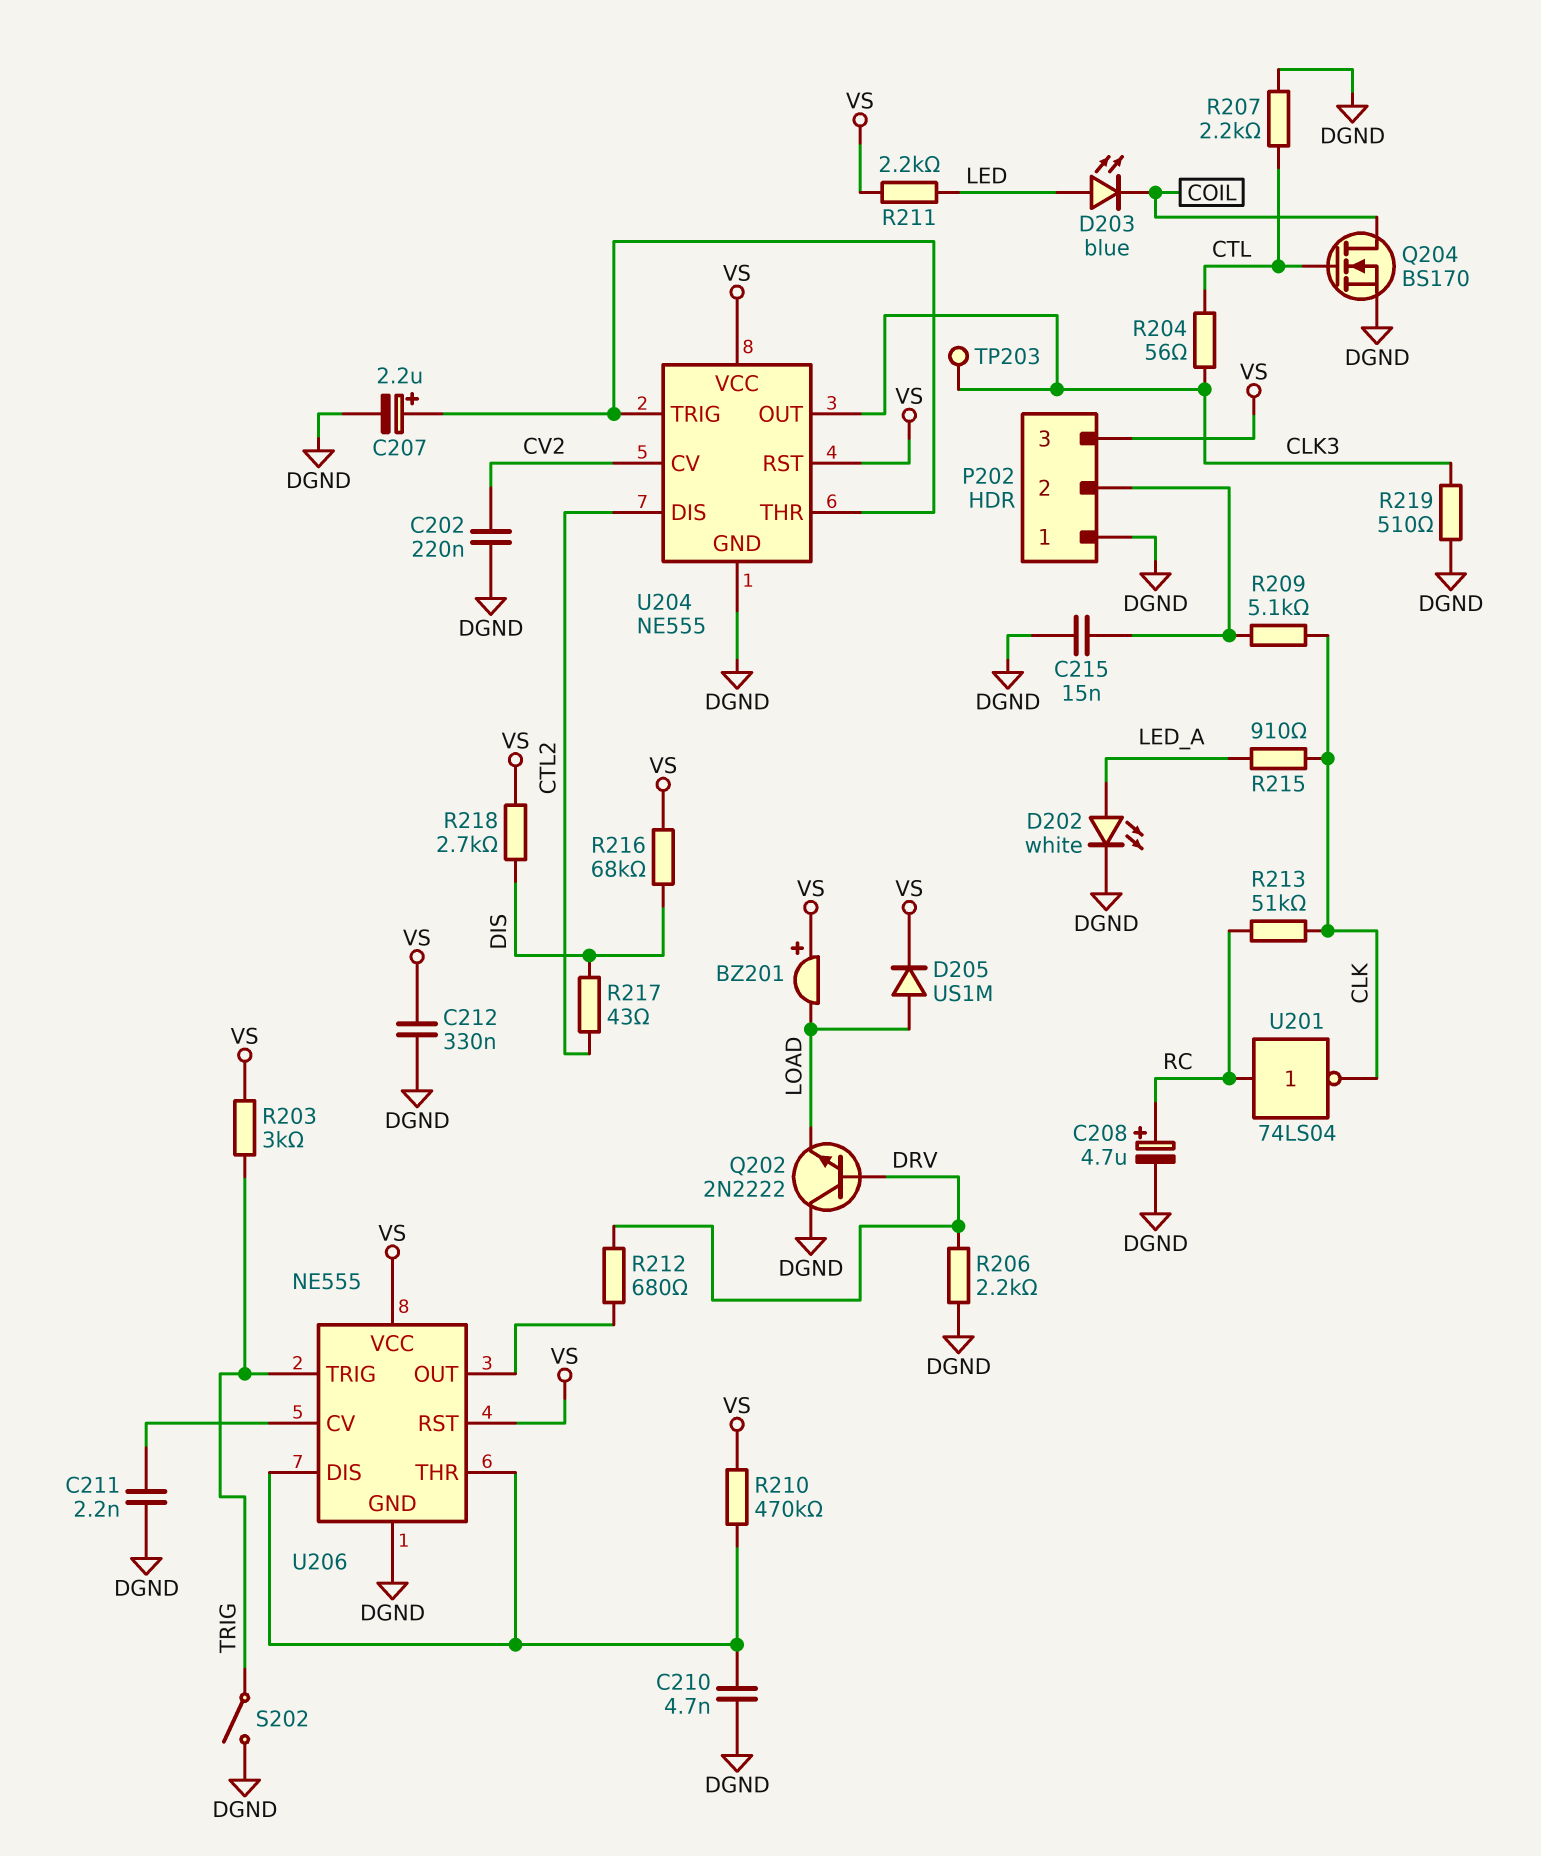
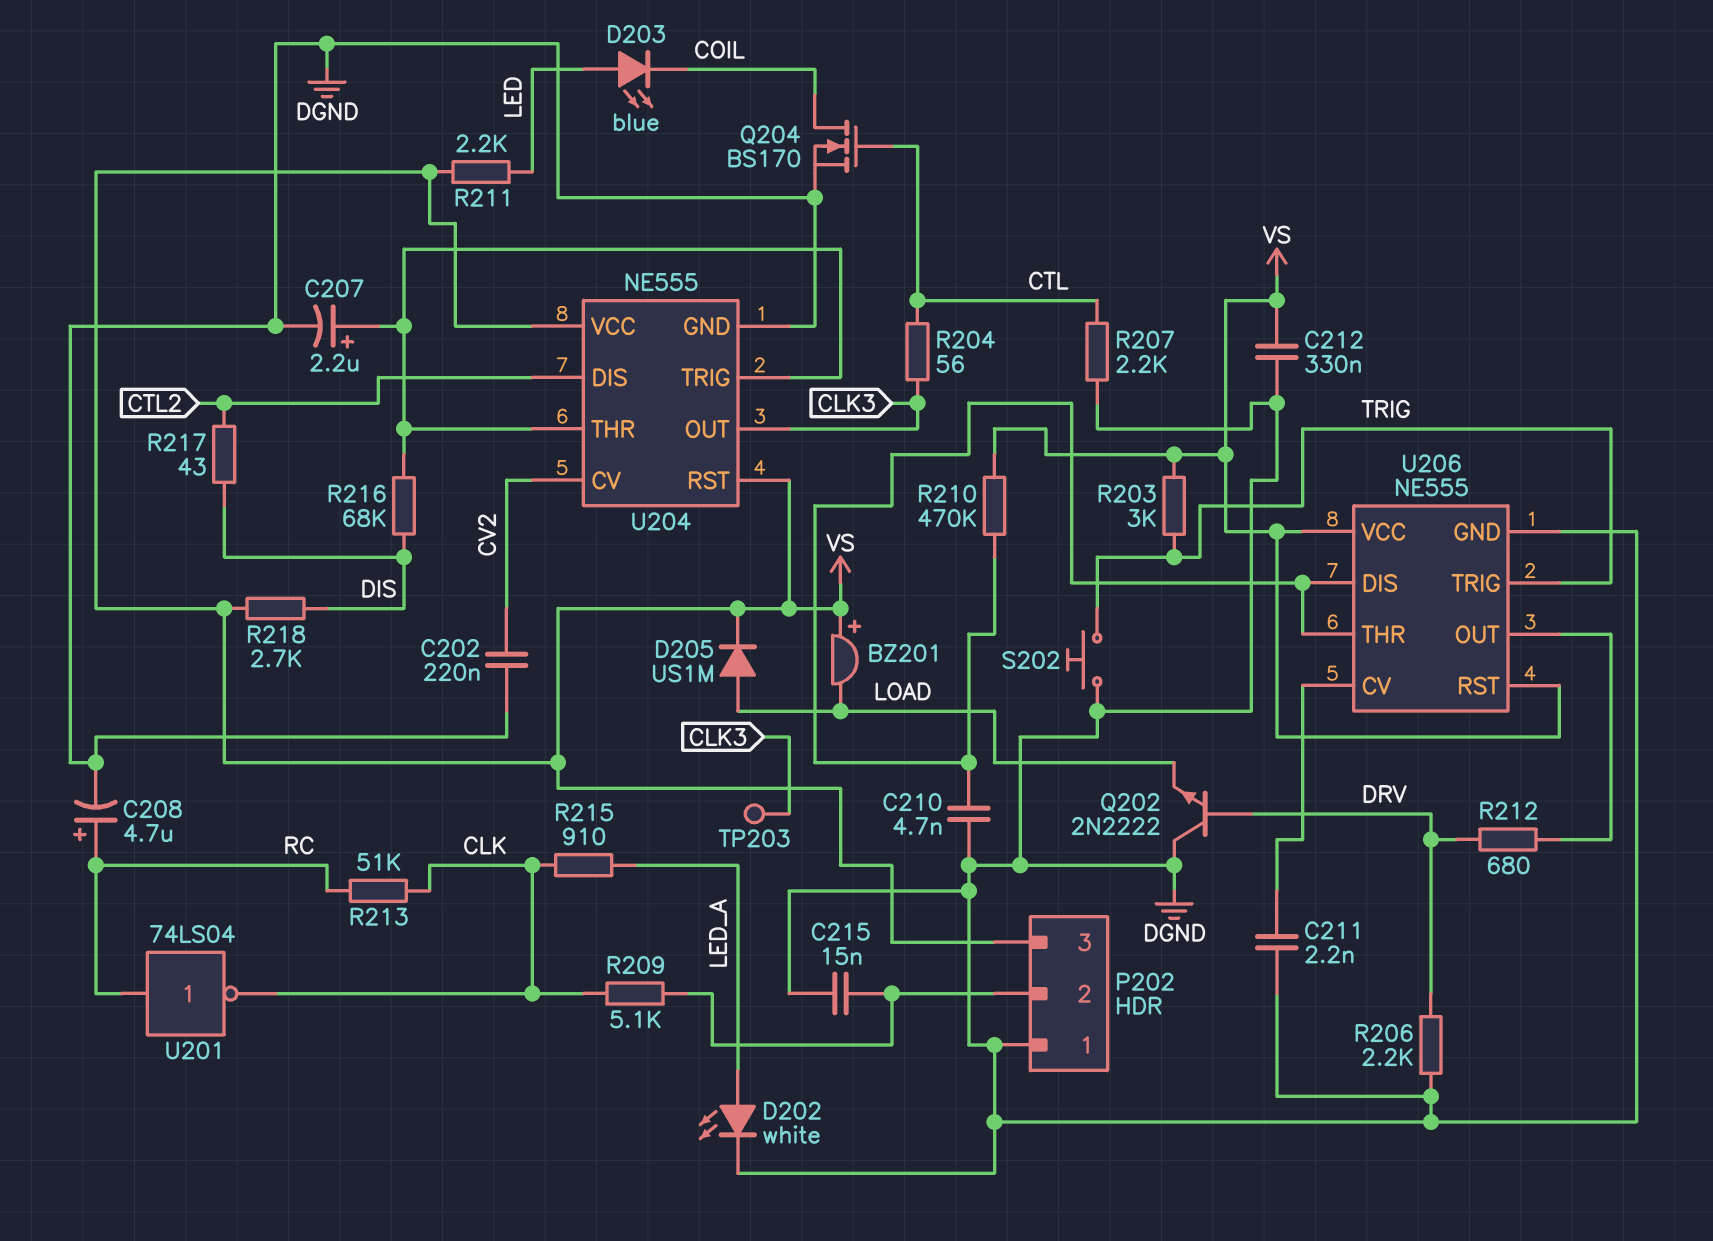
R216: 68k (DIS, VS) -> 68k (DIS, U204/THR)
R219: 510 (CLK3, DGND) -> none
S202: switch (DGND, TRIG) -> button (DGND, TRIG)

